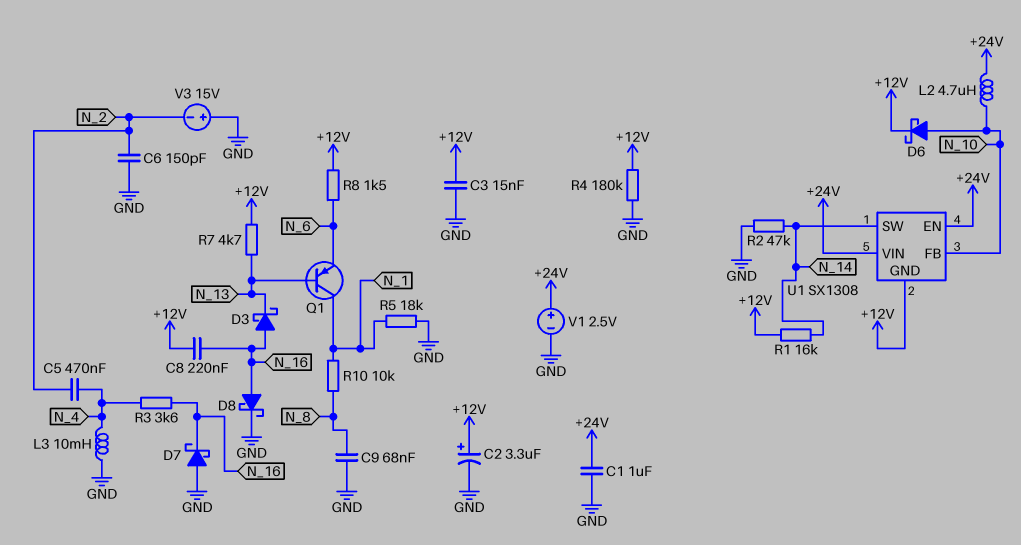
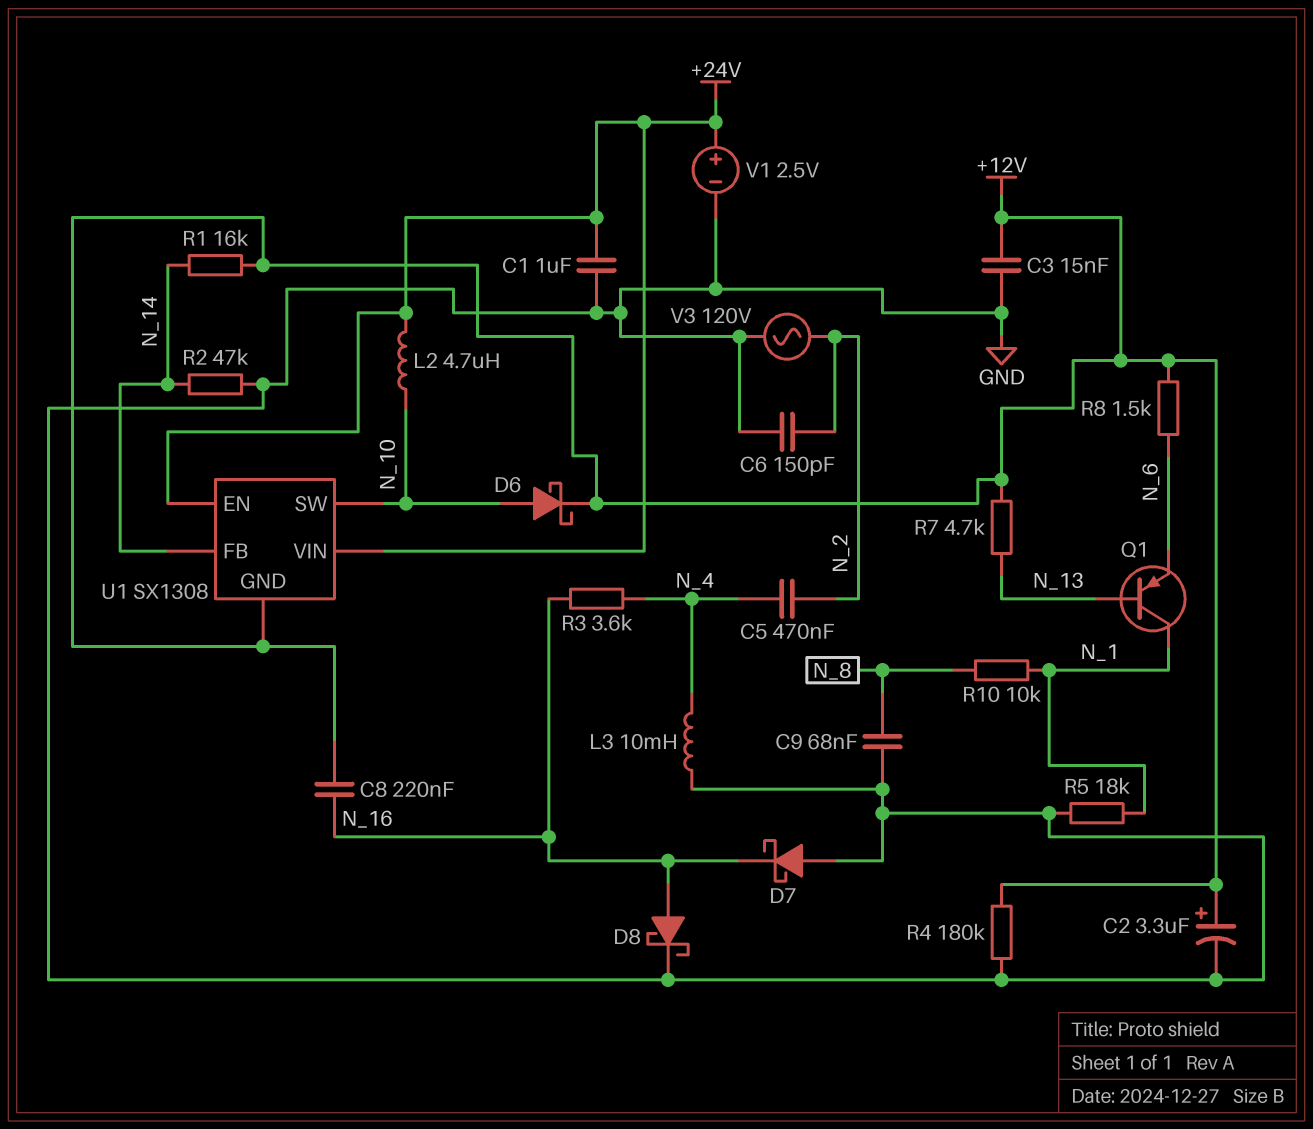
D3: schottky (A N_16, K N_13) -> none
U1 pin FB: N_10 -> N_14
U1 pin SW: N_14 -> N_10
V3: 15V (plus GND, minus N_2) -> AC 120V (GND, N_2)

